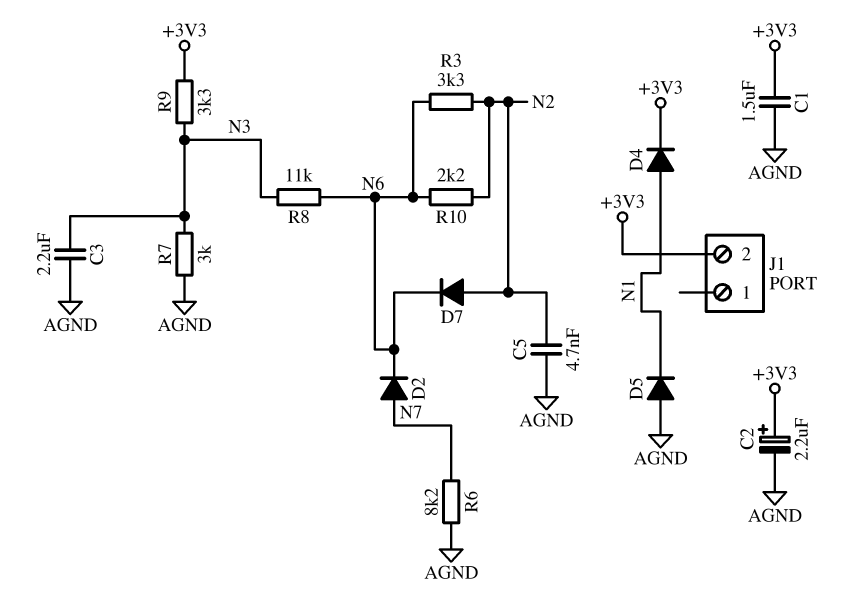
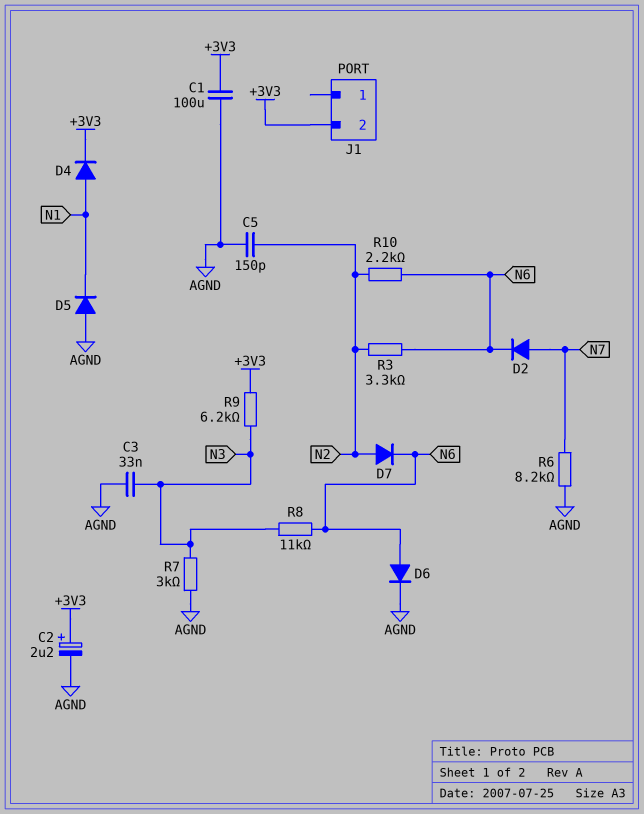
C1: 1.5uF (+3V3, AGND) -> 100uF (+3V3, AGND)
C3: 2.2uF (AGND, N3) -> 33nF (AGND, N3)
C5: 4.7nF (AGND, N2) -> 150pF (AGND, N2)
D6: none -> diode (A N6, K AGND)
R9: 3.3k (+3V3, N3) -> 6.2k (+3V3, N3)

